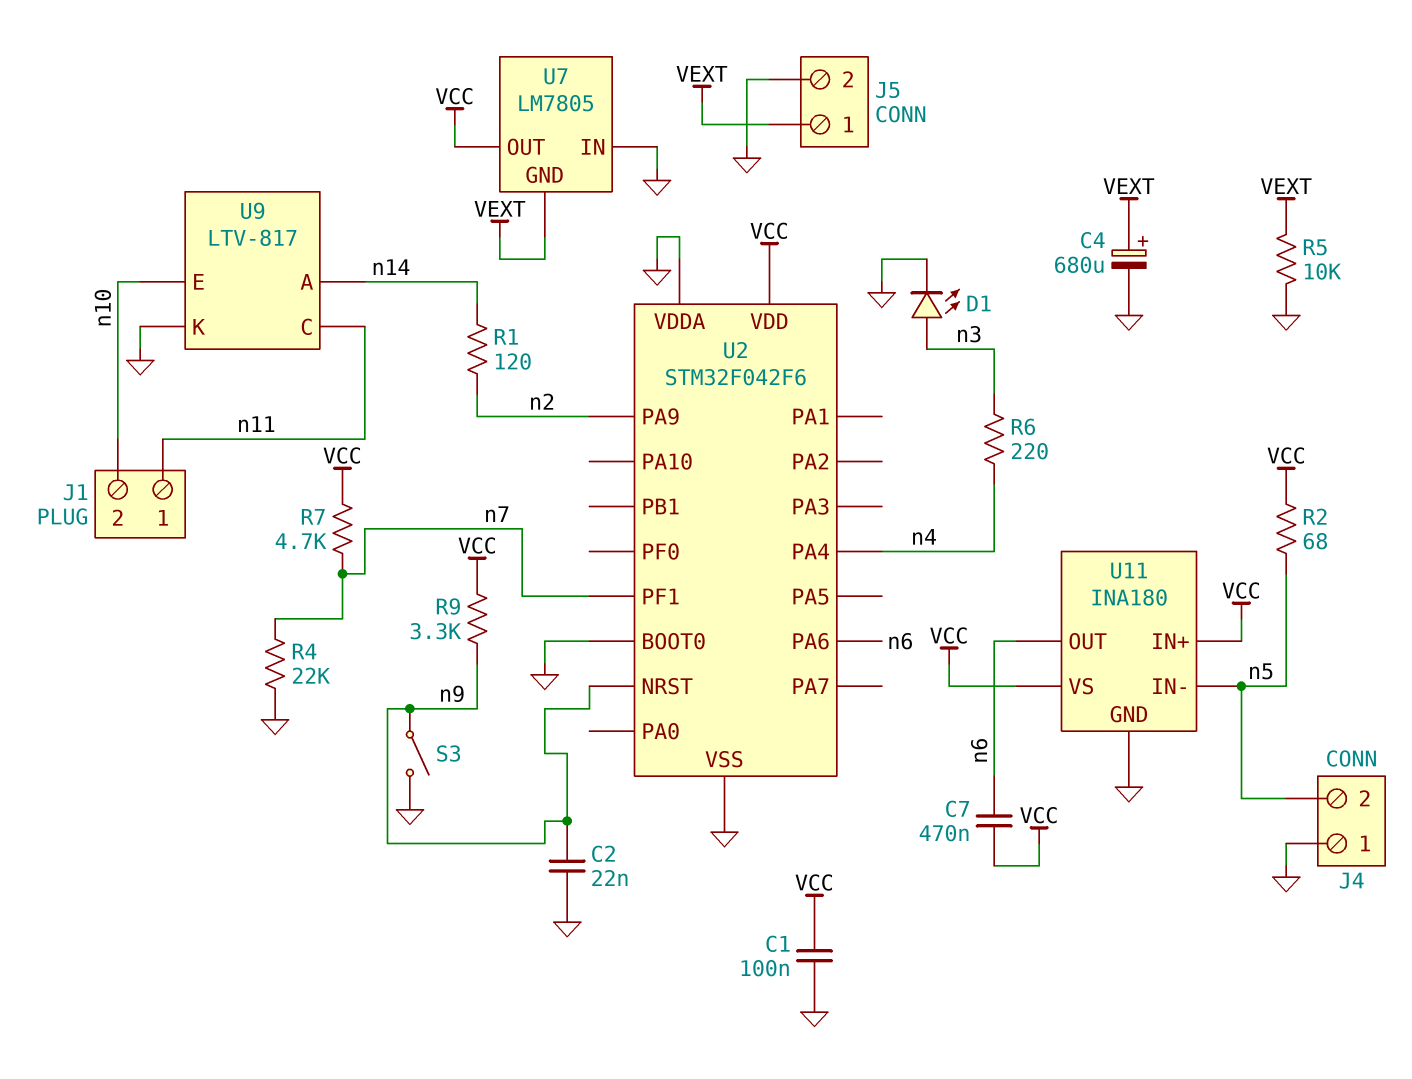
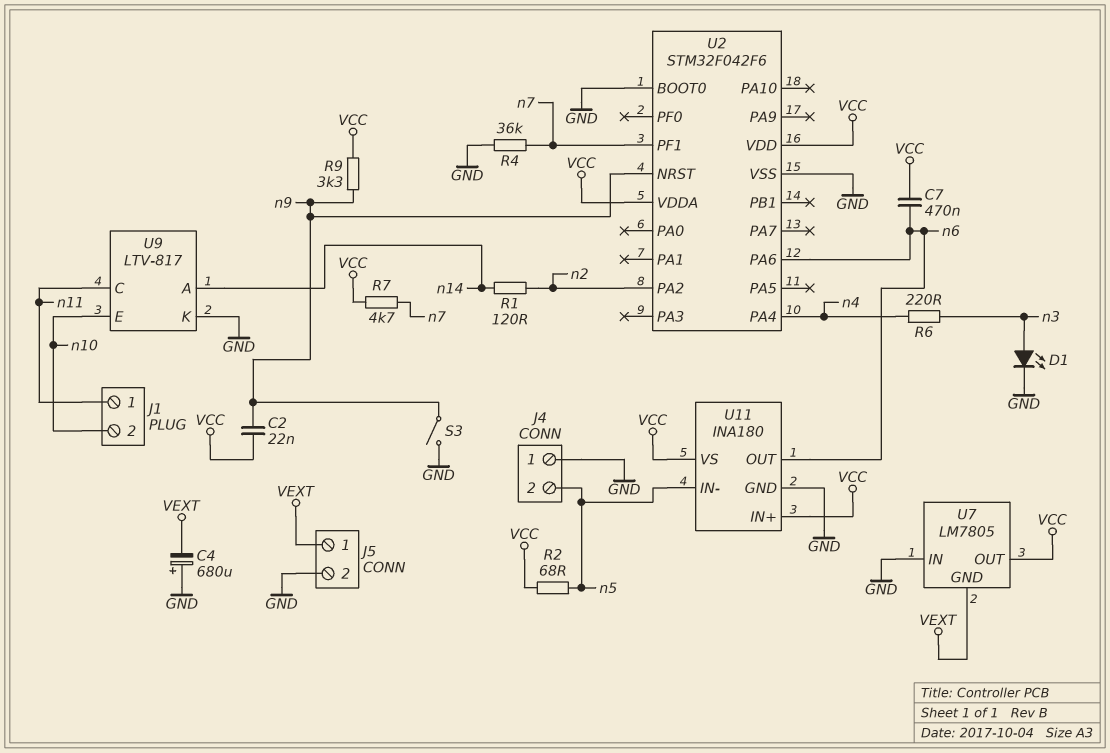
C1: 100nF (GND, VCC) -> none
C2: 22nF (GND, n9) -> 22nF (VCC, n9)
C4: 680uF (plus VEXT, minus GND) -> 680uF (plus GND, minus VEXT)
R4: 22k (GND, n7) -> 36k (GND, n7)
R5: 10k (GND, VEXT) -> none
U2 pin PA2: none -> n2
U2 pin PA9: n2 -> none
U2 pin VDDA: GND -> VCC

